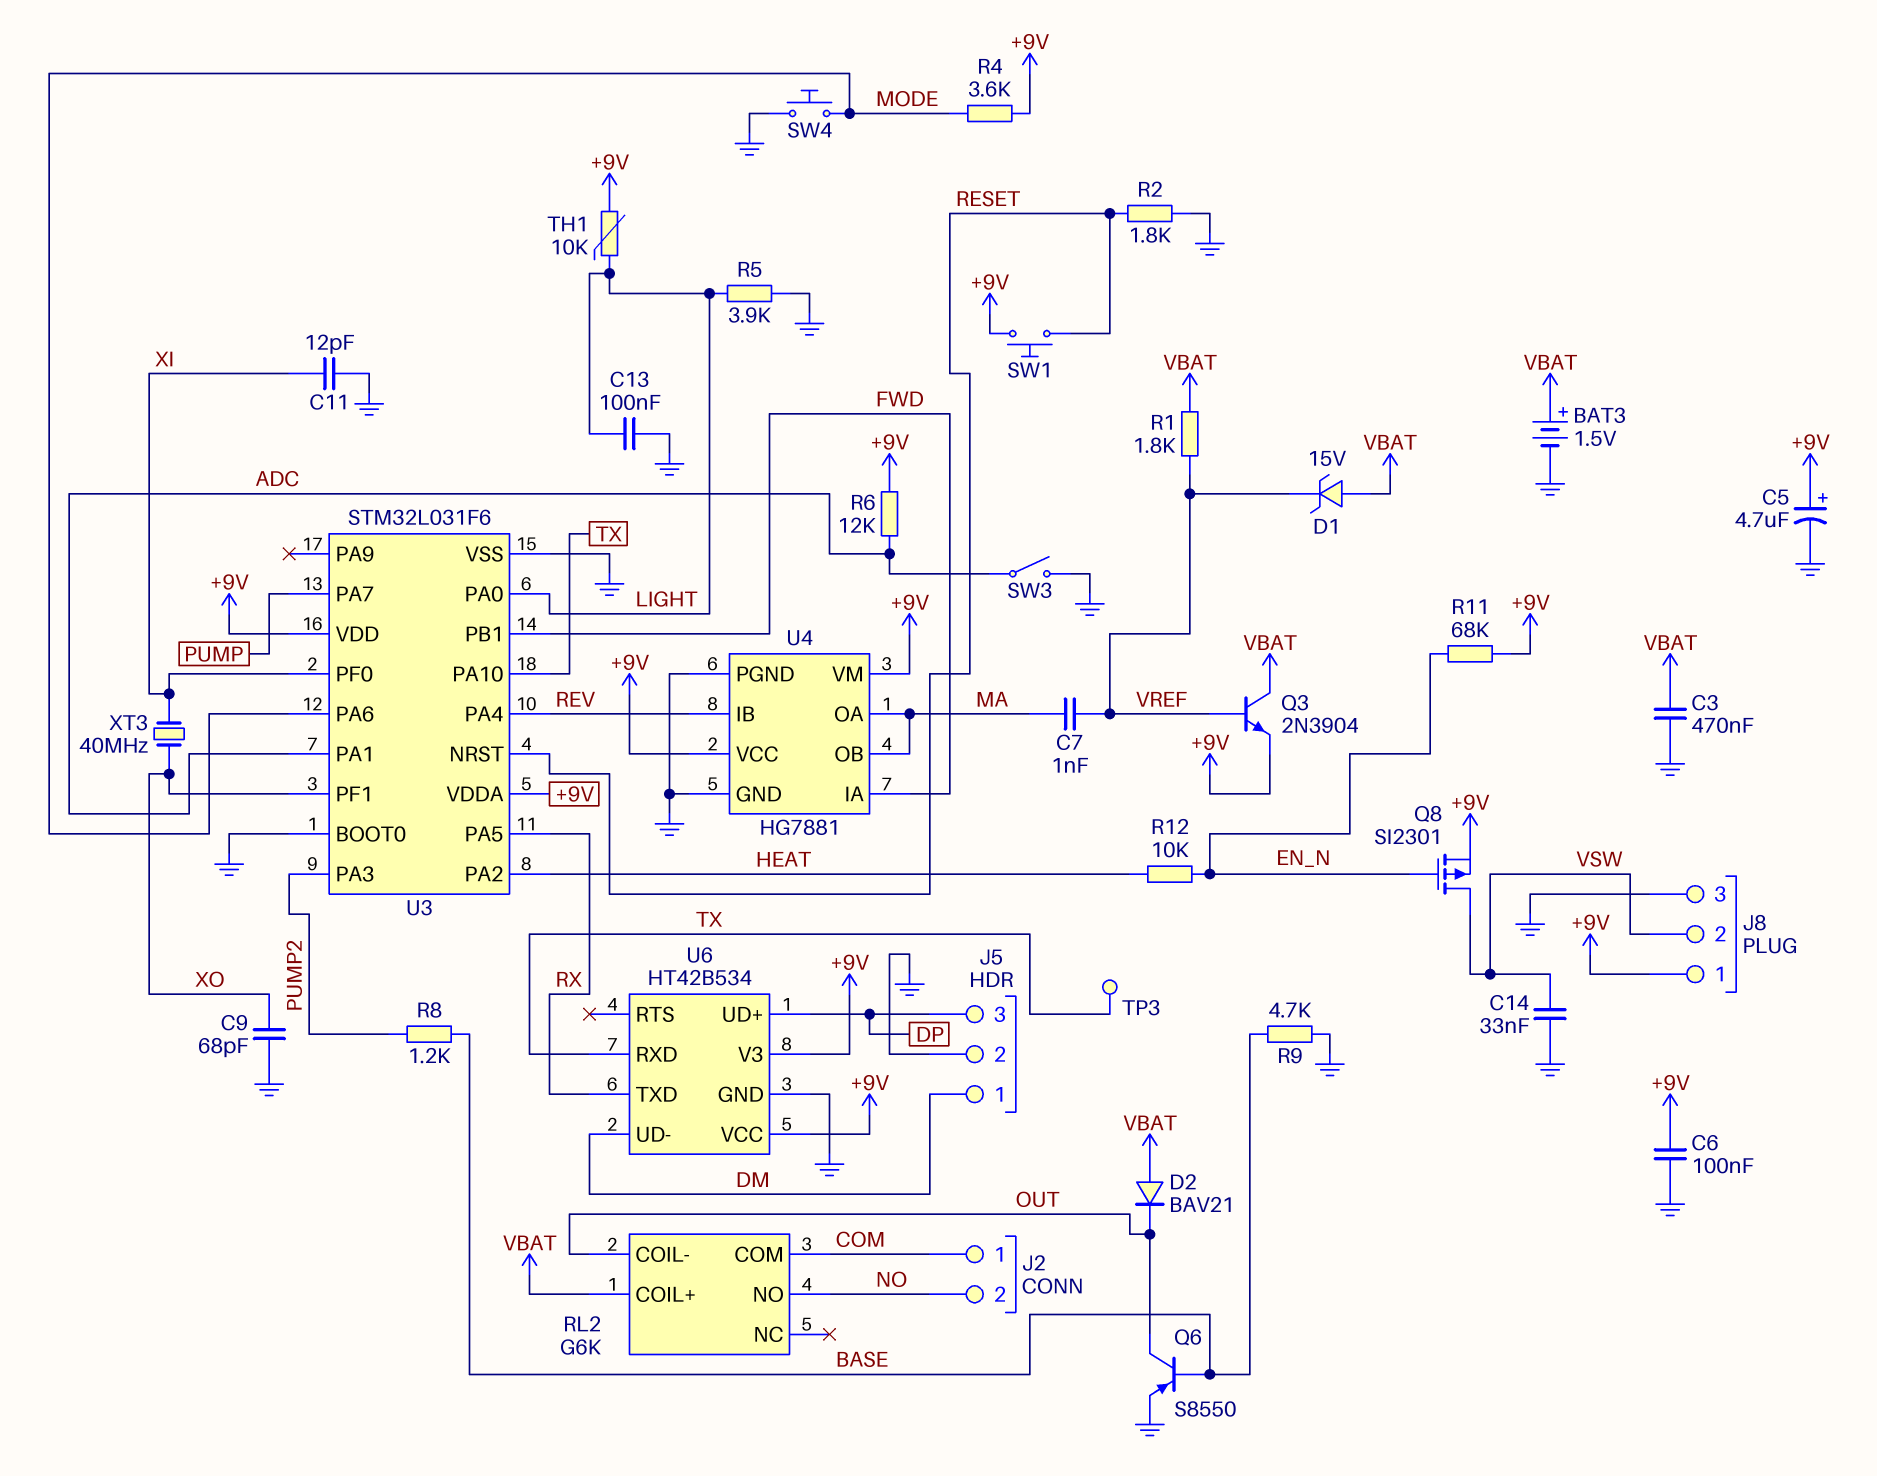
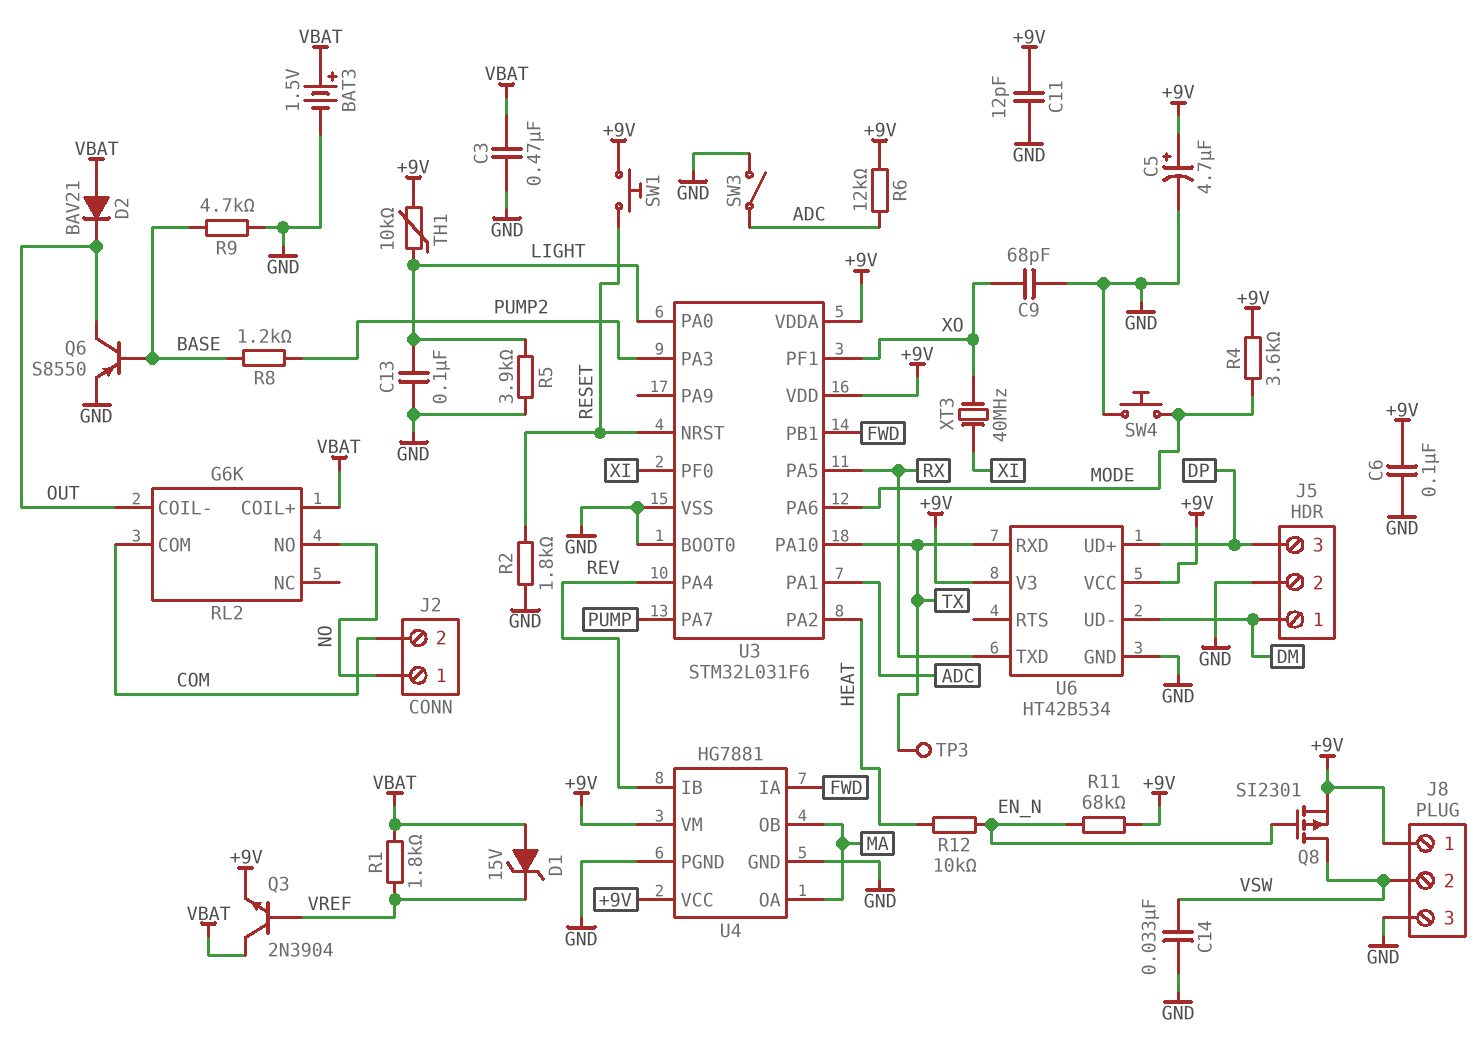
C7: 1nF (MA, VREF) -> none
C11: 12pF (GND, XI) -> 12pF (+9V, GND)
J2 pin 1: COM -> NO
J2 pin 2: NO -> COM

